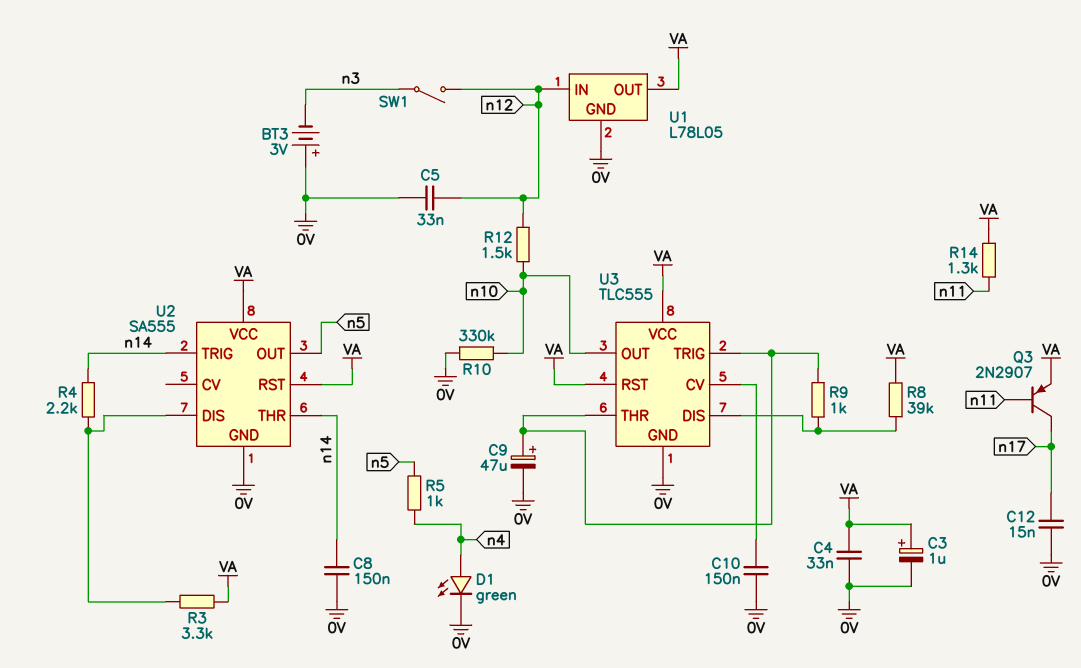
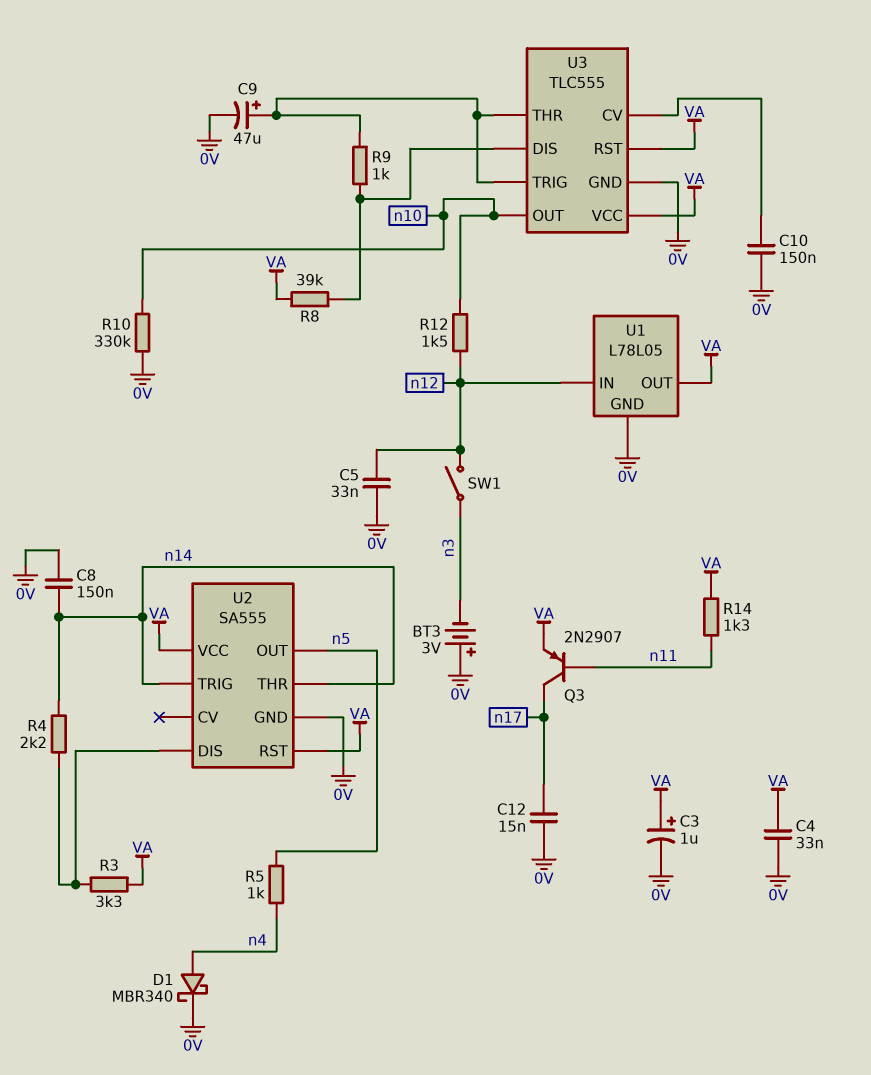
D1: LED green (A n4, K 0V) -> schottky MBR340 (A n4, K 0V)

